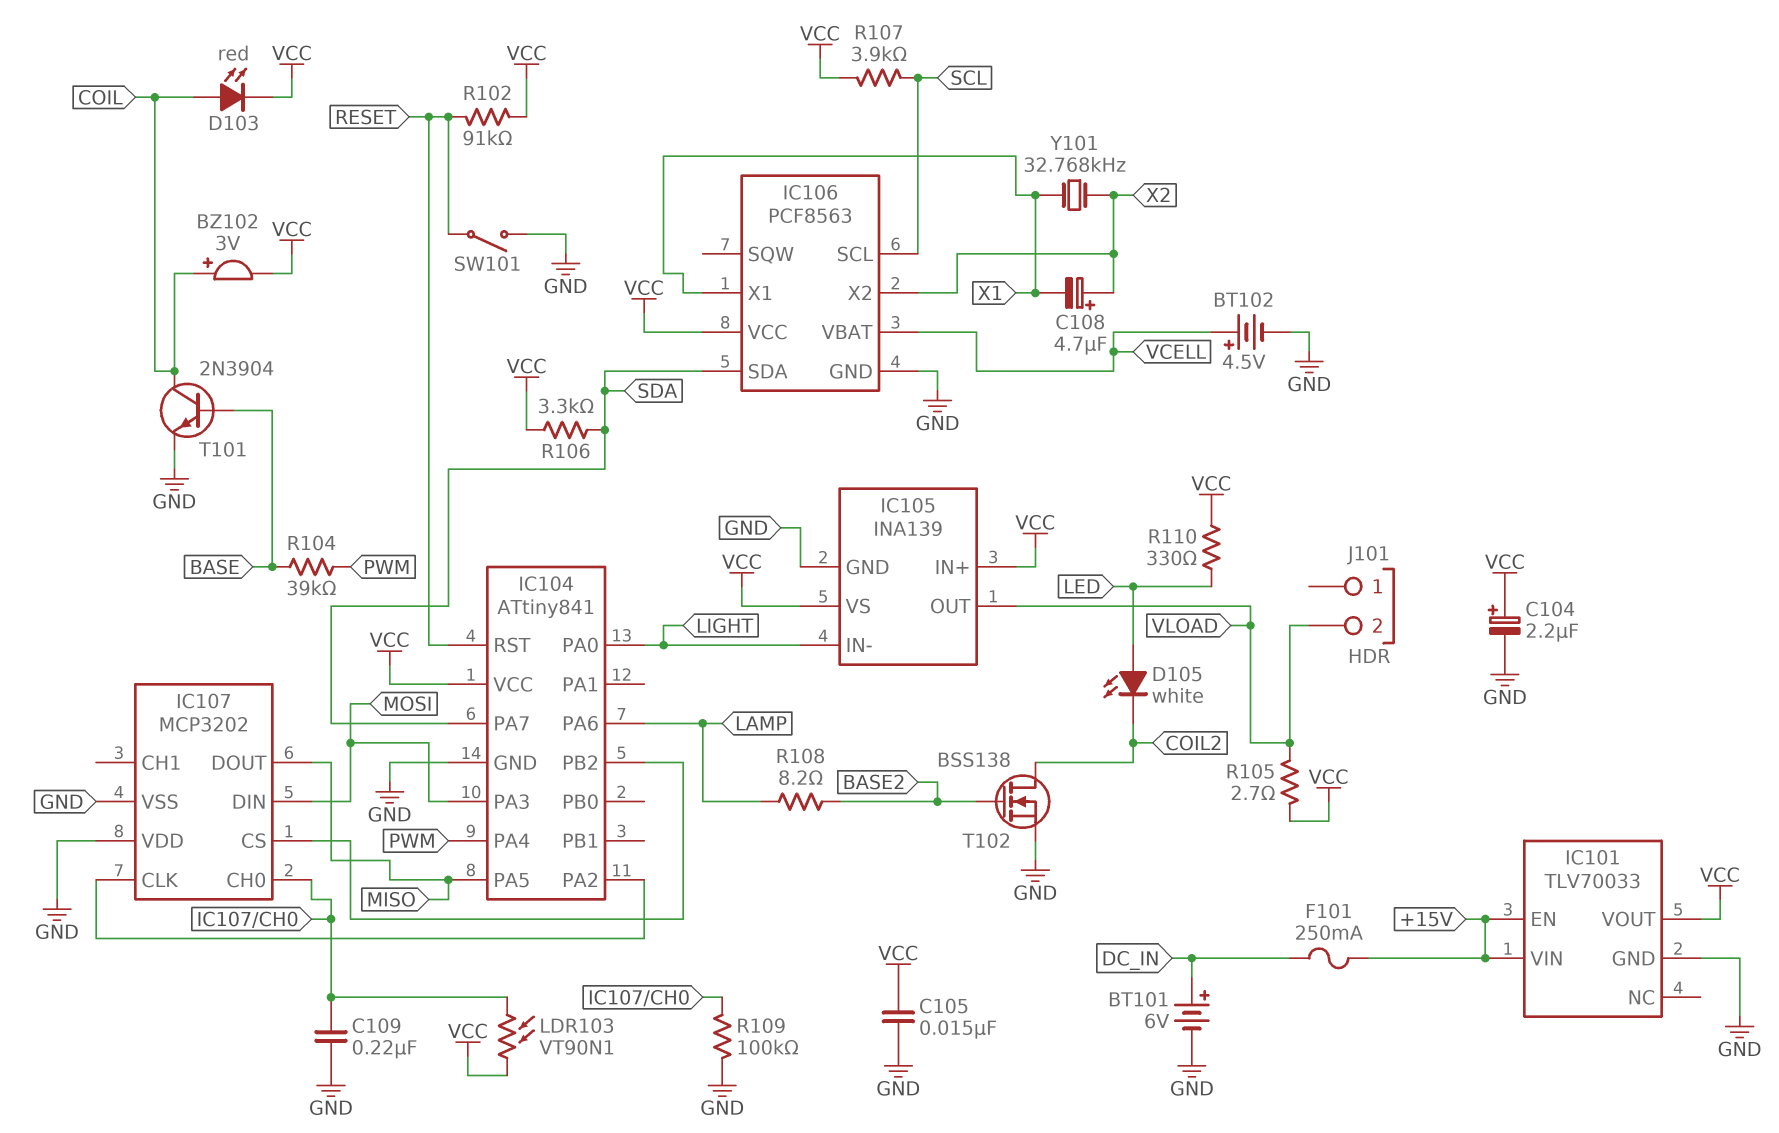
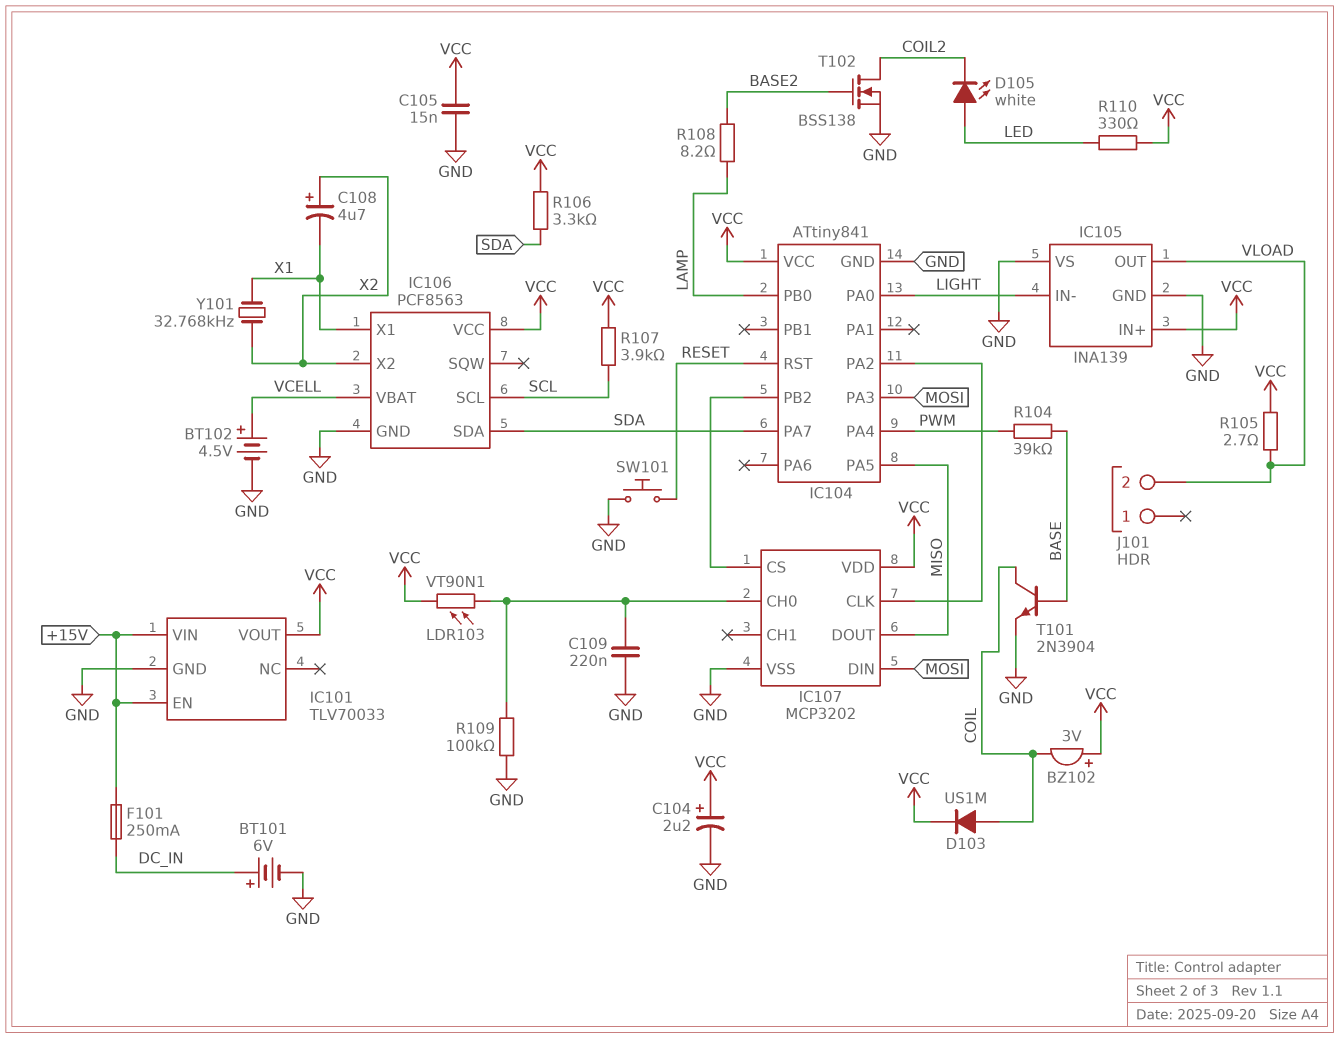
BZ102: buzzer 3V (plus COIL, minus VCC) -> buzzer 3V (plus VCC, minus COIL)
D103: LED red (A COIL, K VCC) -> diode US1M (A COIL, K VCC)
IC104 pin PA6: LAMP -> none
IC104 pin PB0: none -> LAMP
IC105 pin VS: VCC -> GND
IC107 pin VDD: GND -> VCC
R102: 91k (RESET, VCC) -> none
SW101: switch (GND, RESET) -> button (GND, RESET)

